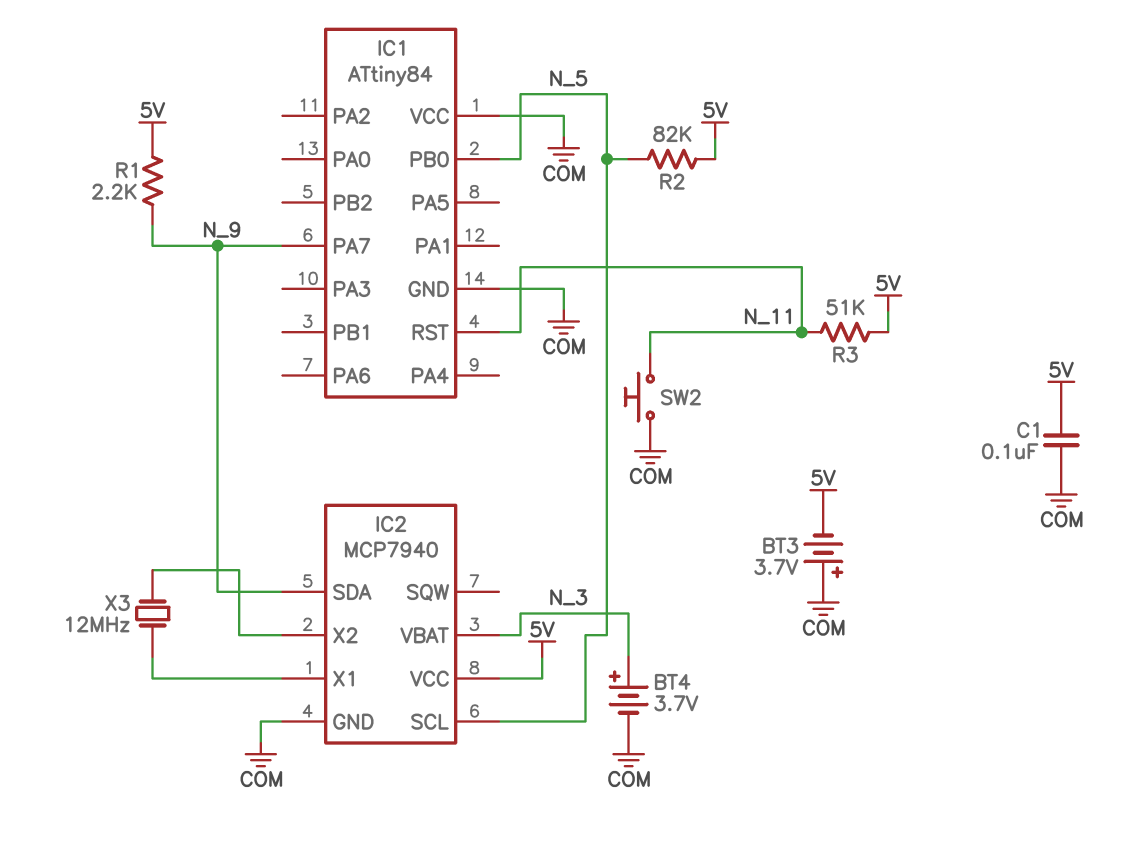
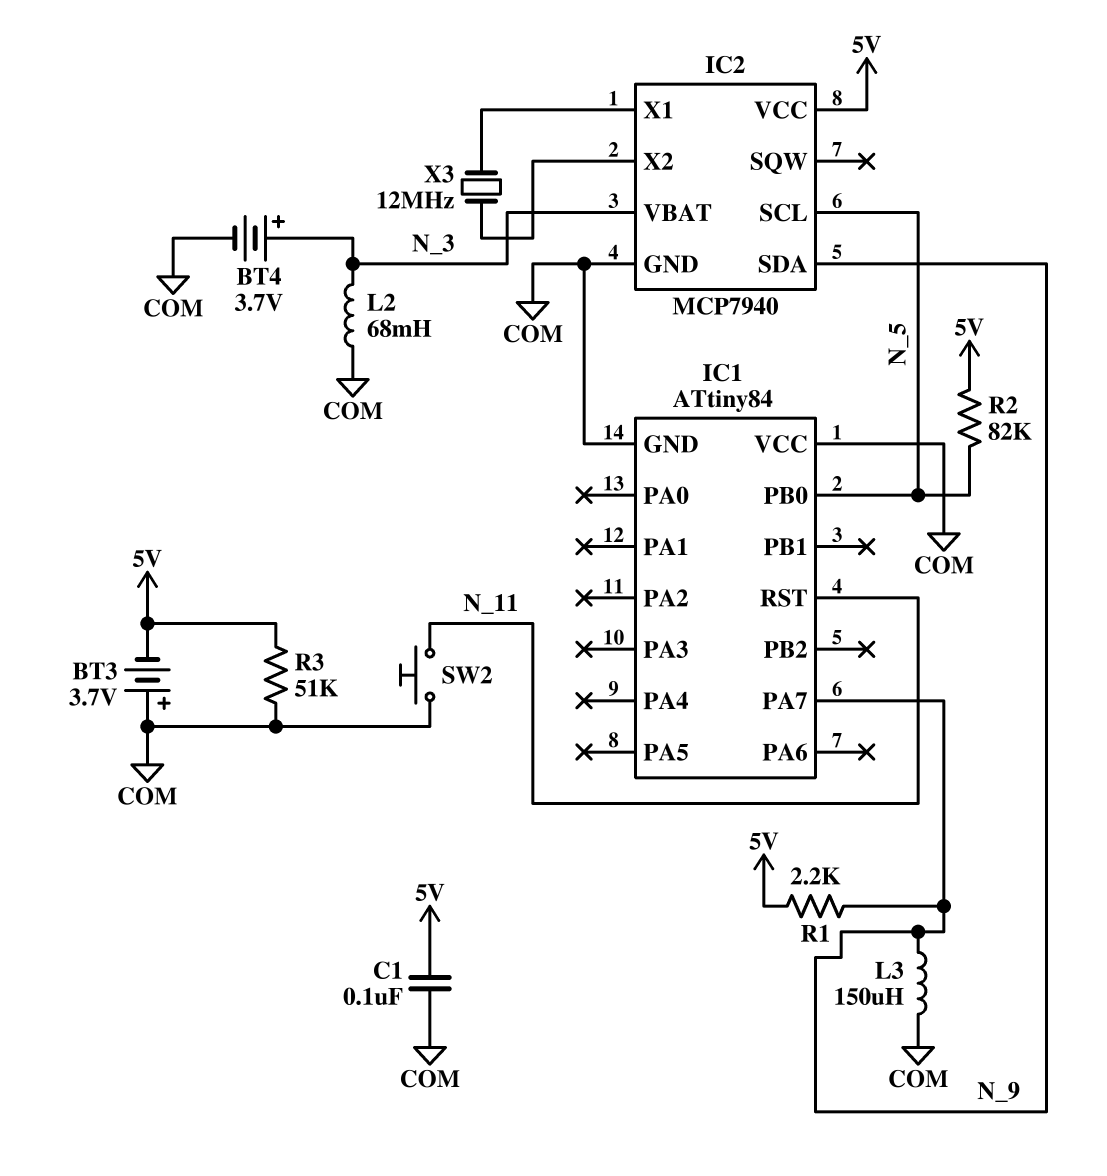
L2: none -> 68mH (COM, N_3)
L3: none -> 150uH (COM, N_9)
R3: 51k (5V, N_11) -> 51k (5V, COM)

